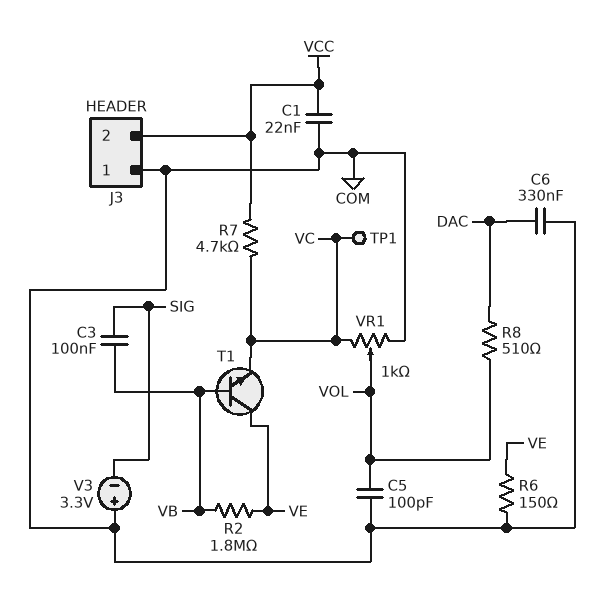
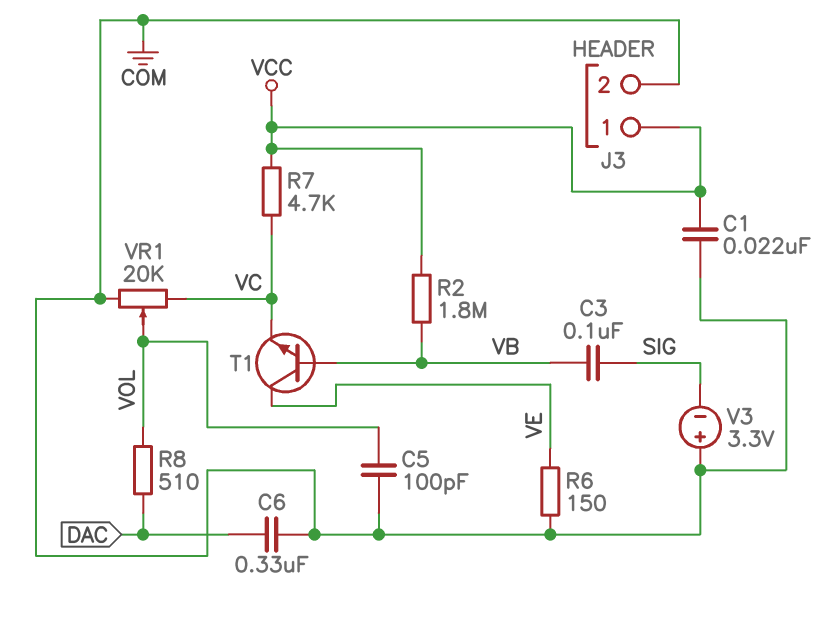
J3 pin 1: COM -> VCC
J3 pin 2: VCC -> COM
R2: 1.8M (VB, VE) -> 1.8M (VB, VCC)
TP1: test point (VC) -> none
VR1: 1k (COM, VC, wiper VOL) -> 20k (COM, VC, wiper VOL)

